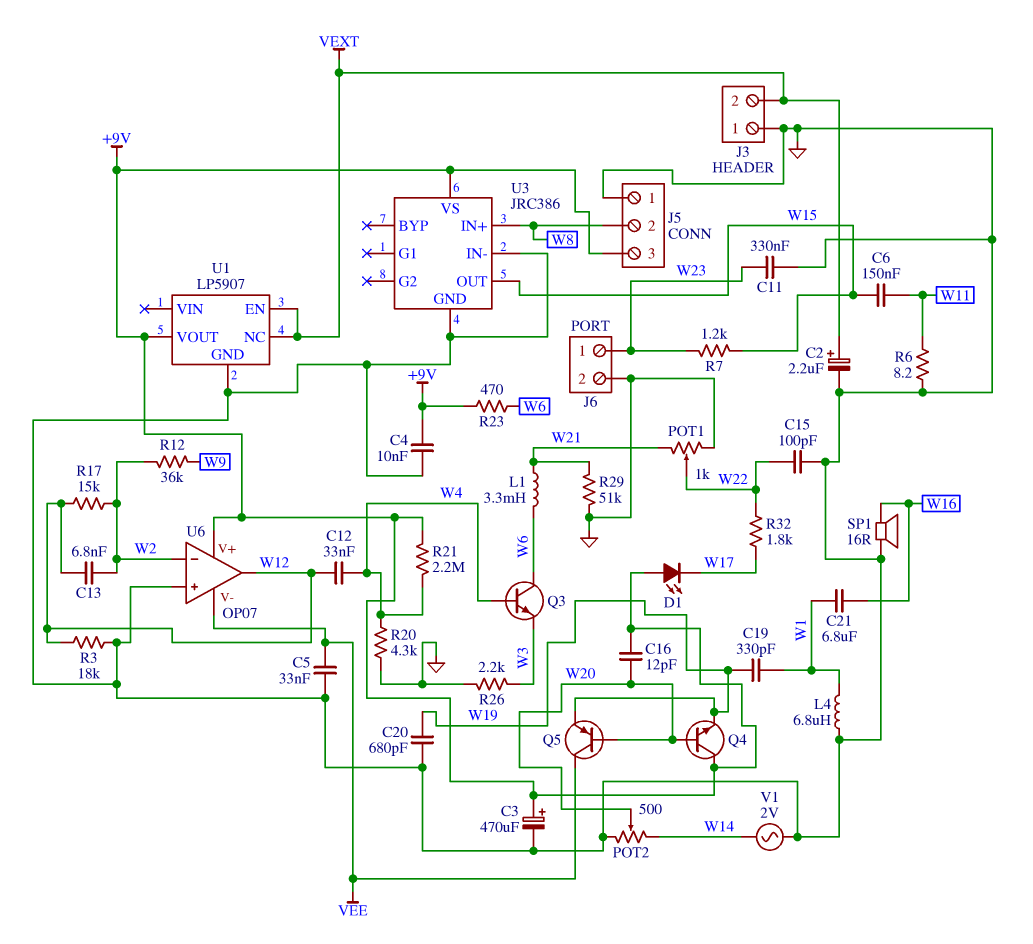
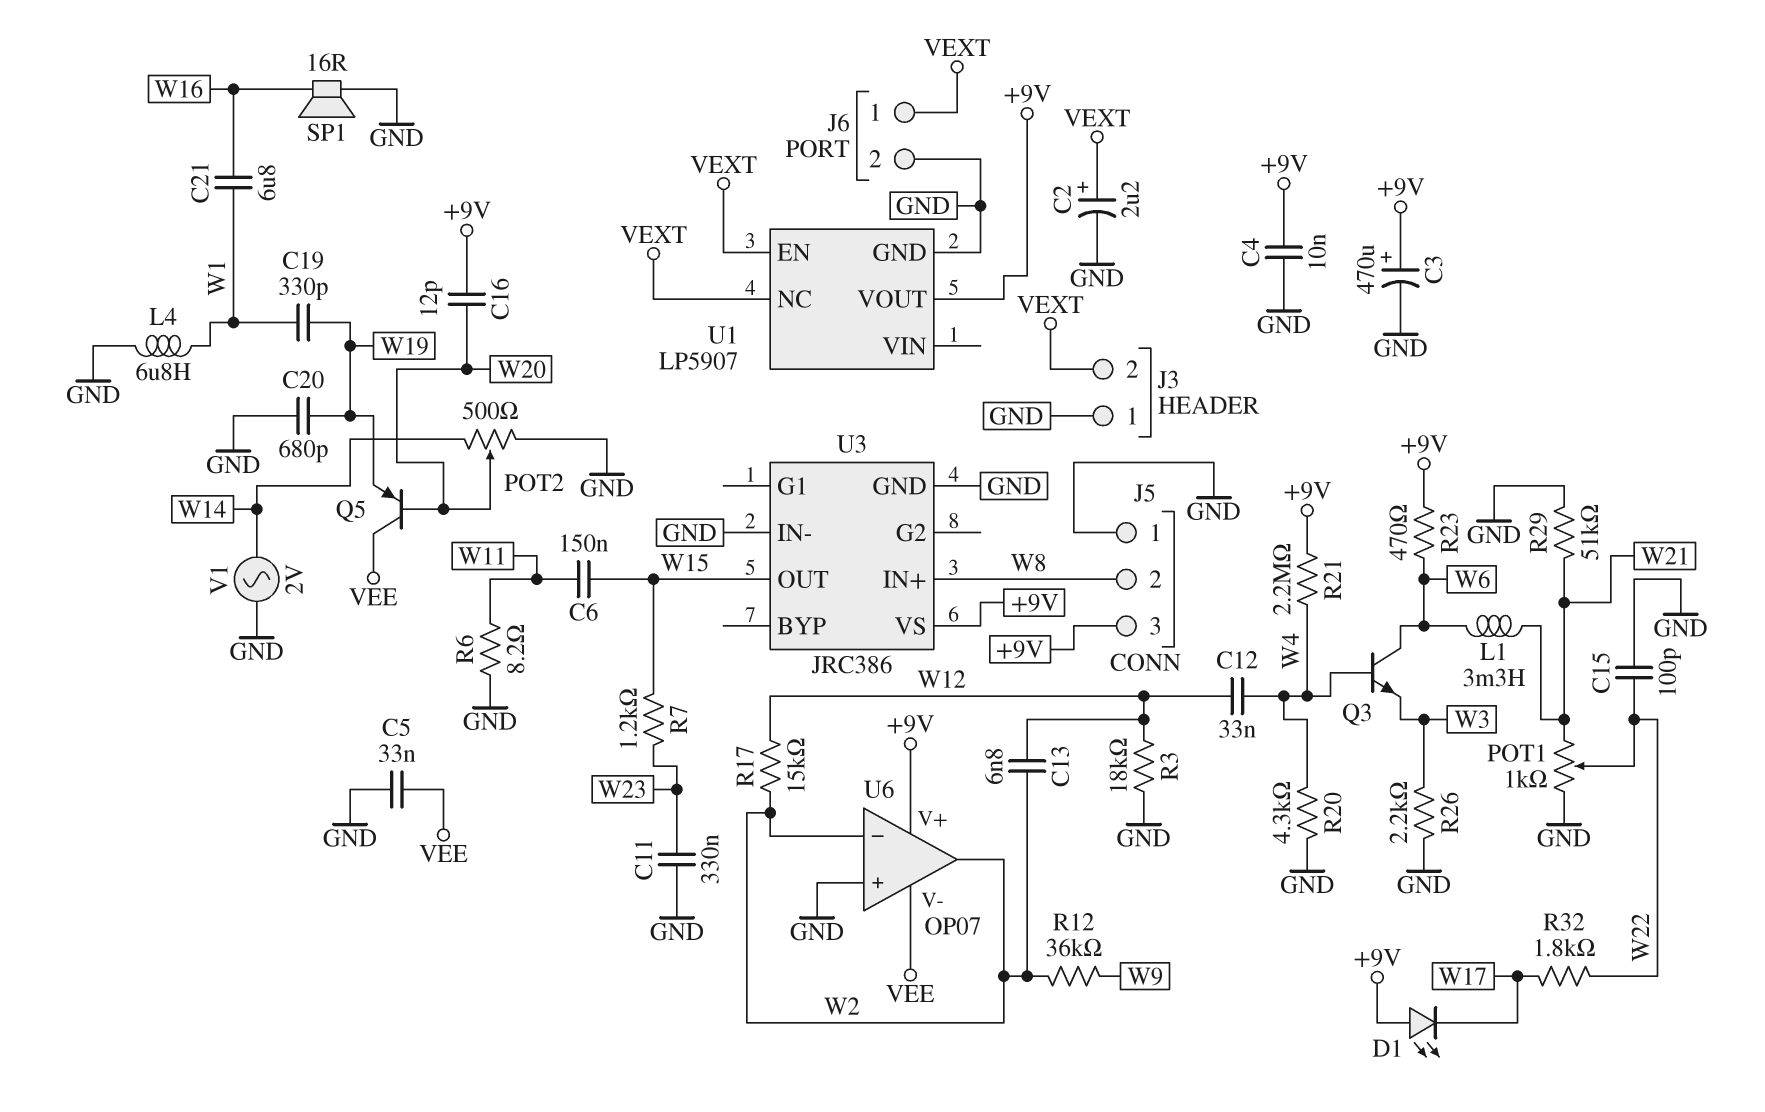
J6 pin 1: W23 -> VEXT
Q4: NPN (B W20, C +9V, E W19) -> none
U6 pin out: W12 -> W2

